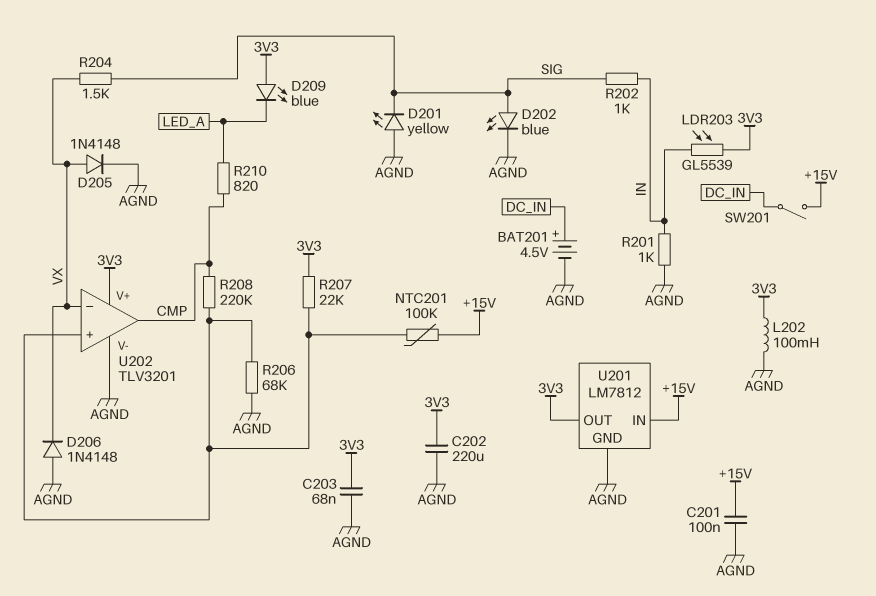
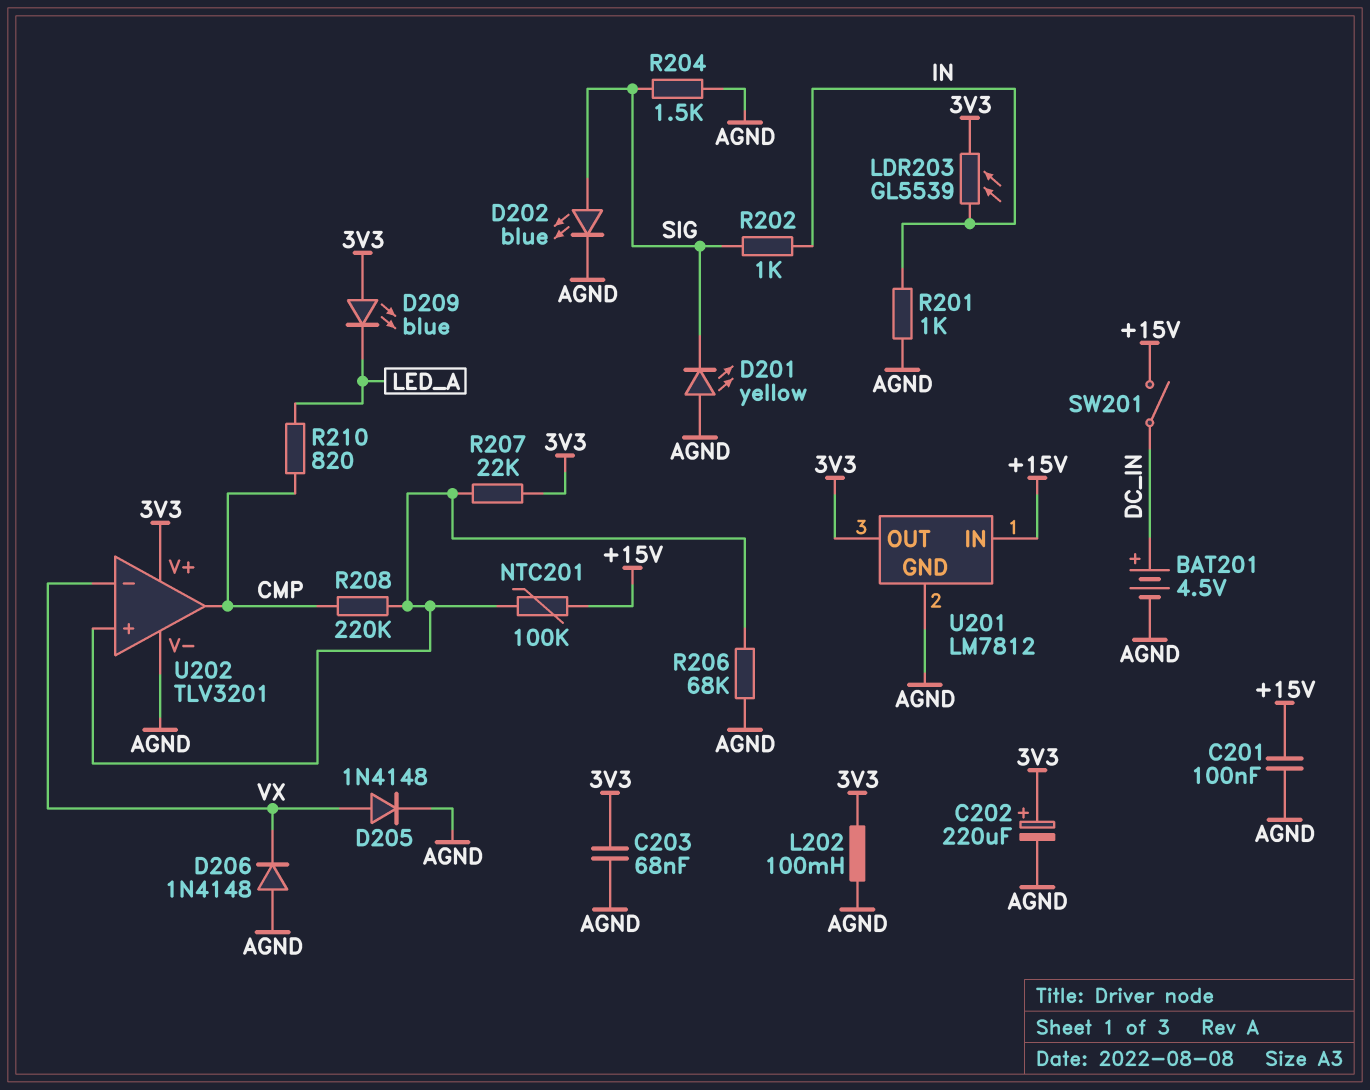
C202: 220uF (3V3, AGND) -> 220uF (plus 3V3, minus AGND)
R204: 1.5k (SIG, VX) -> 1.5k (AGND, SIG)

